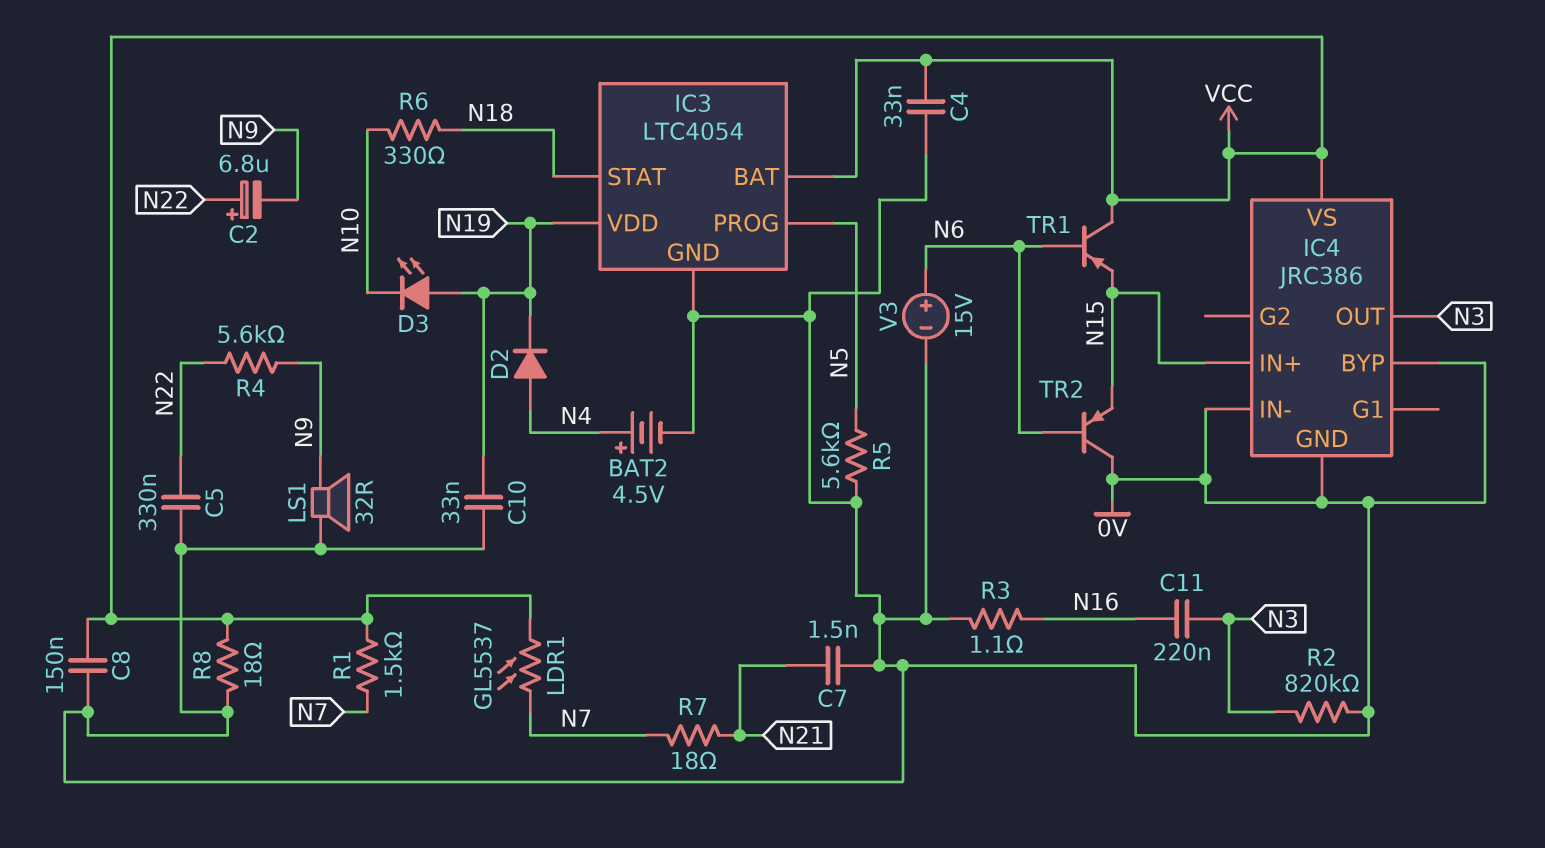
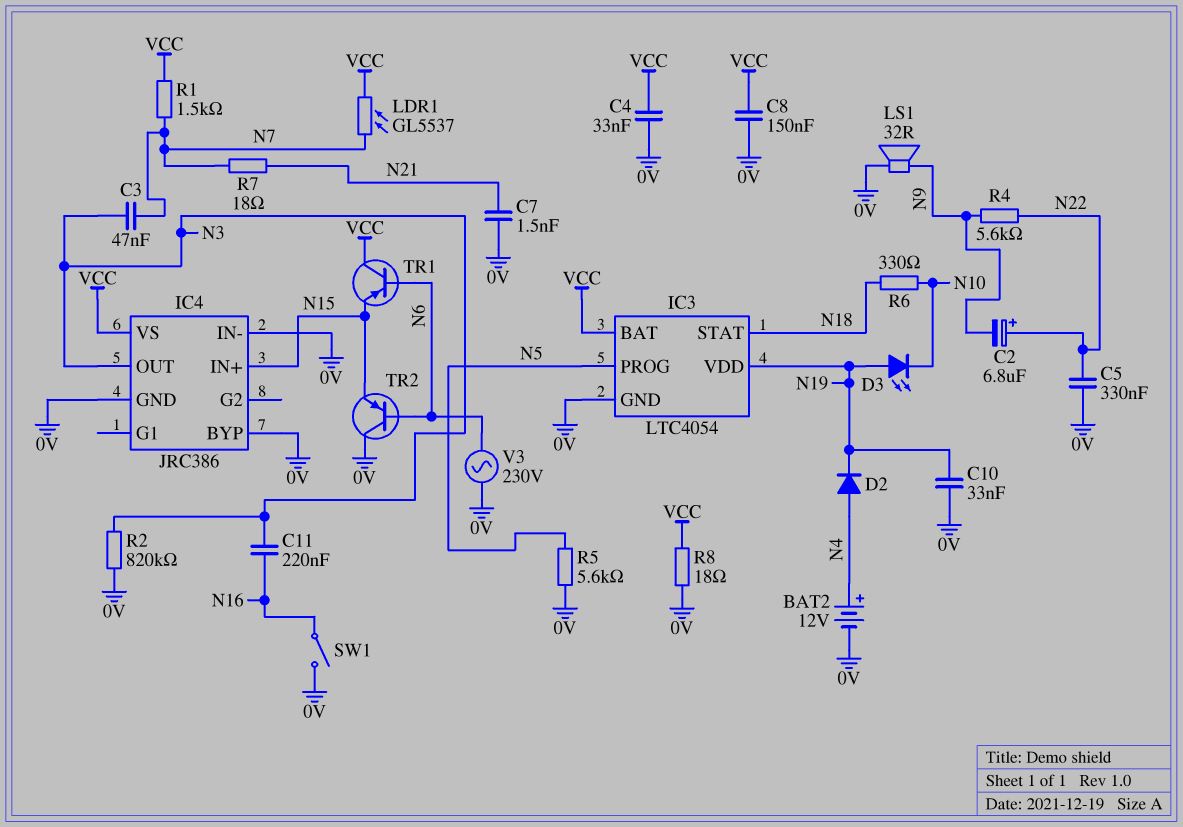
BAT2: 4.5V (plus N4, minus 0V) -> 12V (plus N4, minus 0V)
C3: none -> 47nF (N3, N7)
R3: 1.1 (0V, N16) -> none
SW1: none -> switch (0V, N16)
V3: 15V (plus N6, minus 0V) -> AC 230V (0V, N6)

